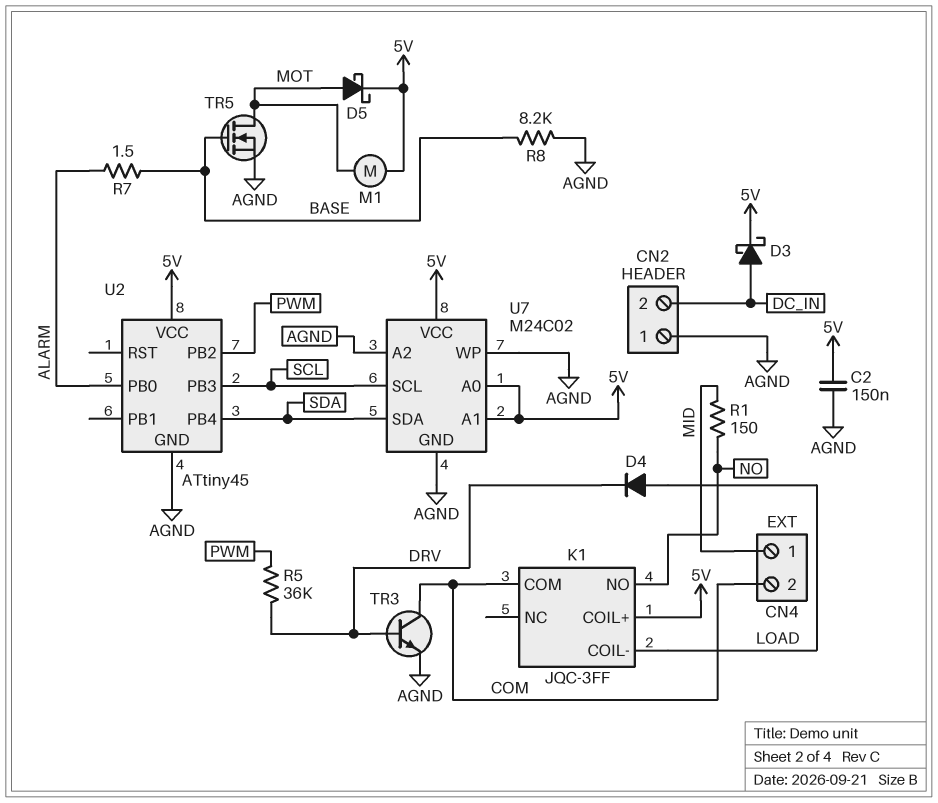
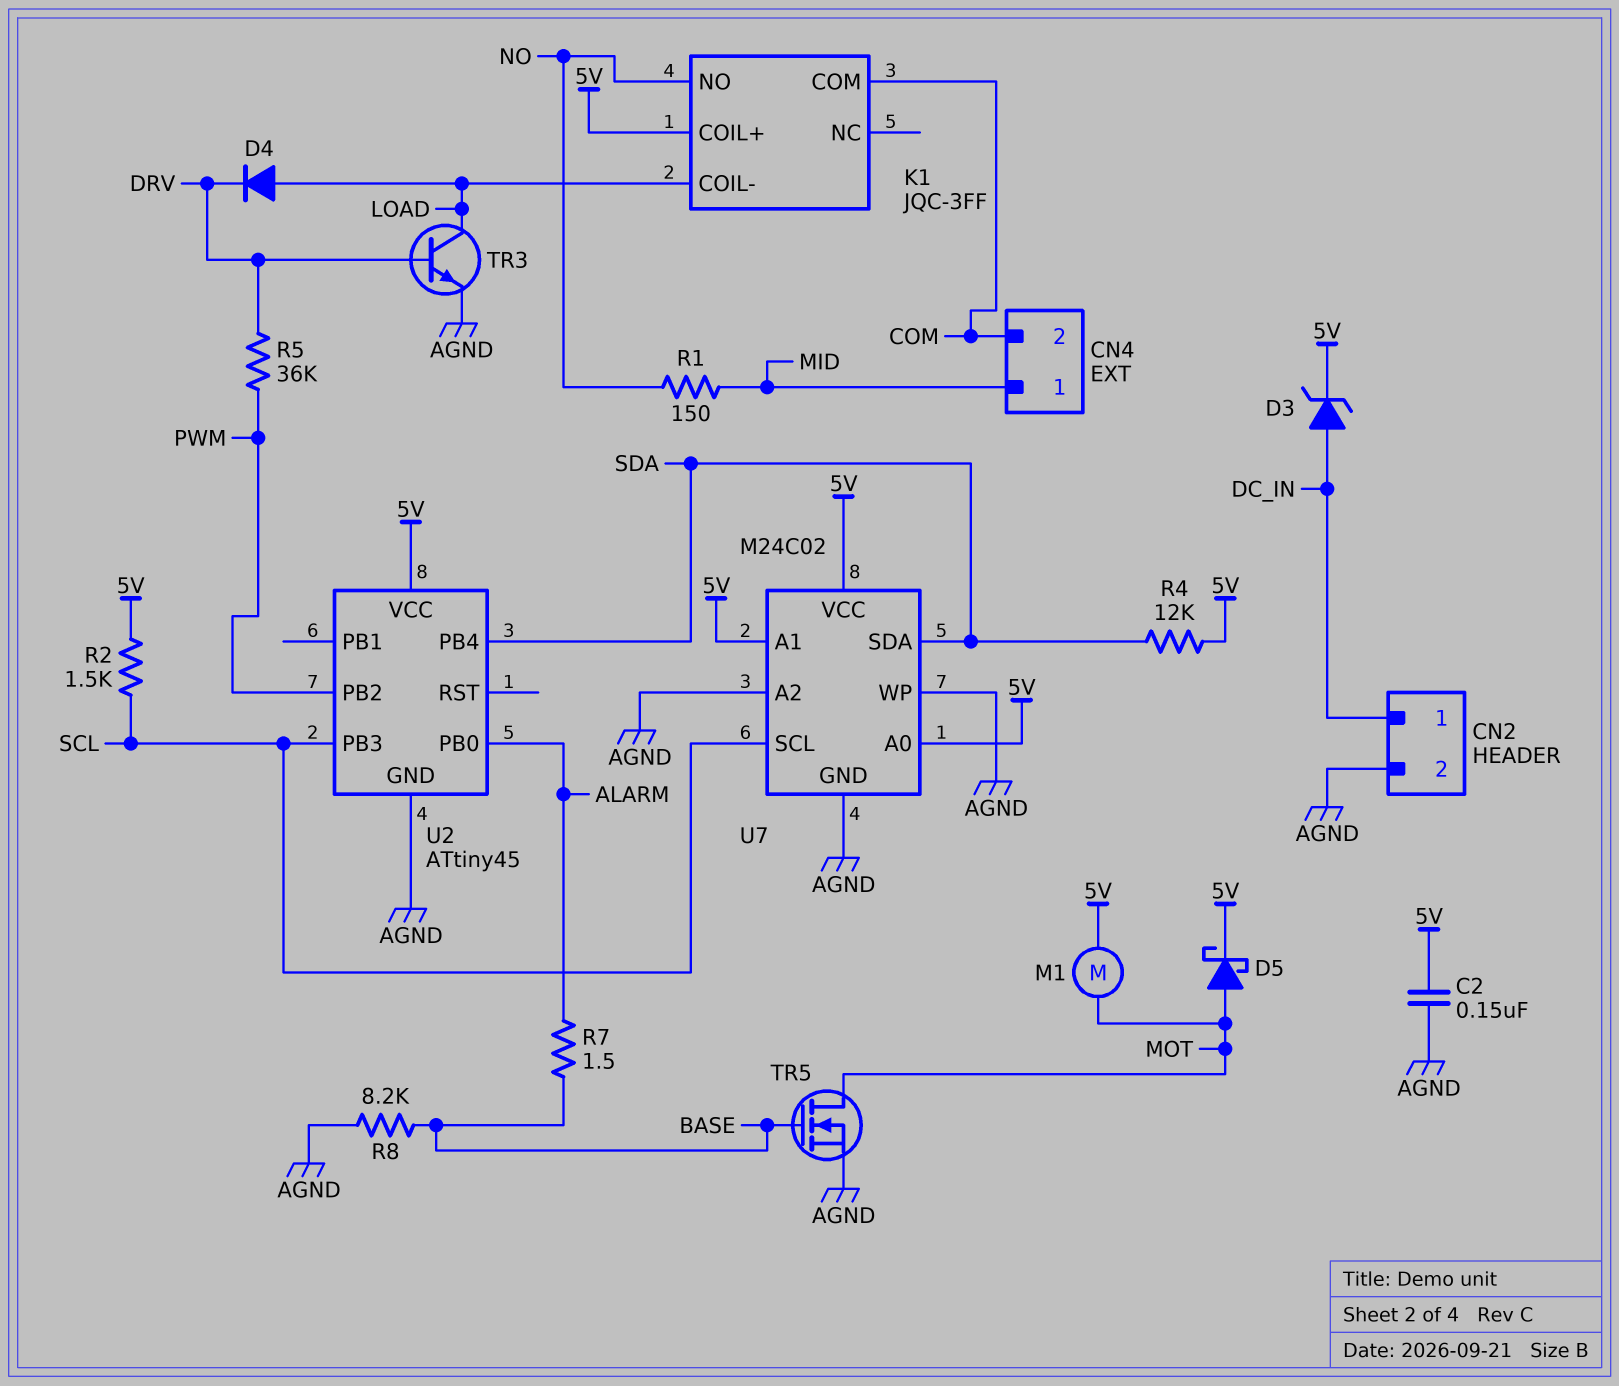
CN2 pin 1: AGND -> DC_IN
CN2 pin 2: DC_IN -> AGND
D3: schottky (A DC_IN, K 5V) -> zener (A DC_IN, K 5V)
R2: none -> 1.5k (5V, SCL)
R4: none -> 12k (5V, SDA)
TR3: NPN (B DRV, C COM, E AGND) -> NPN (B DRV, C LOAD, E AGND)

